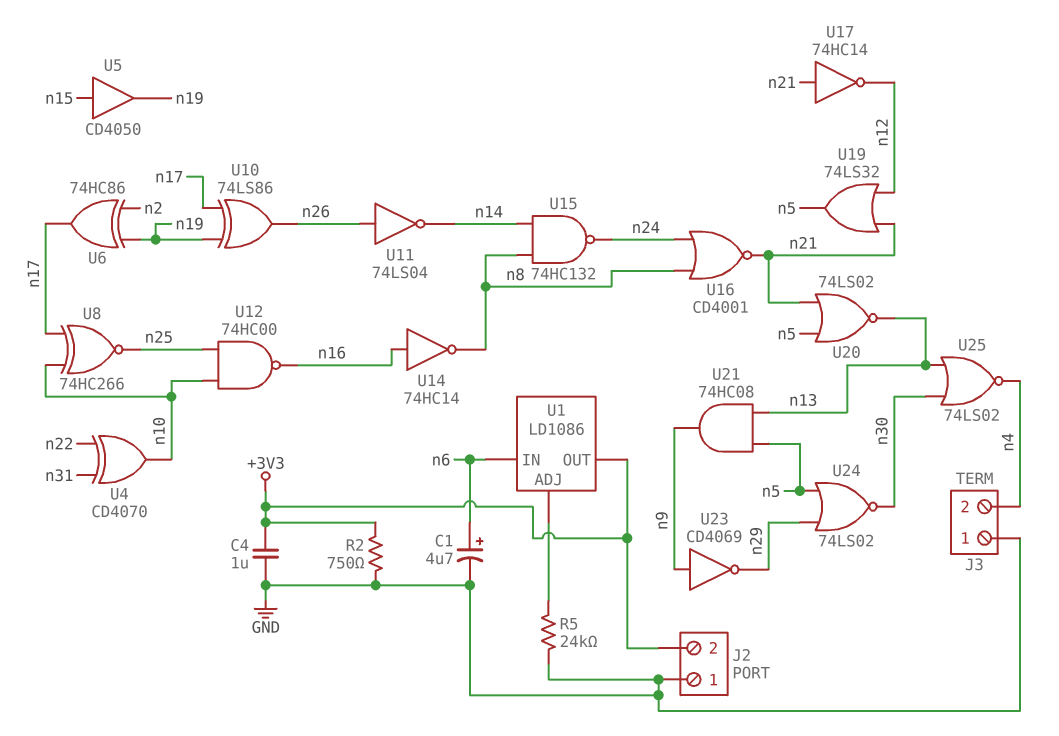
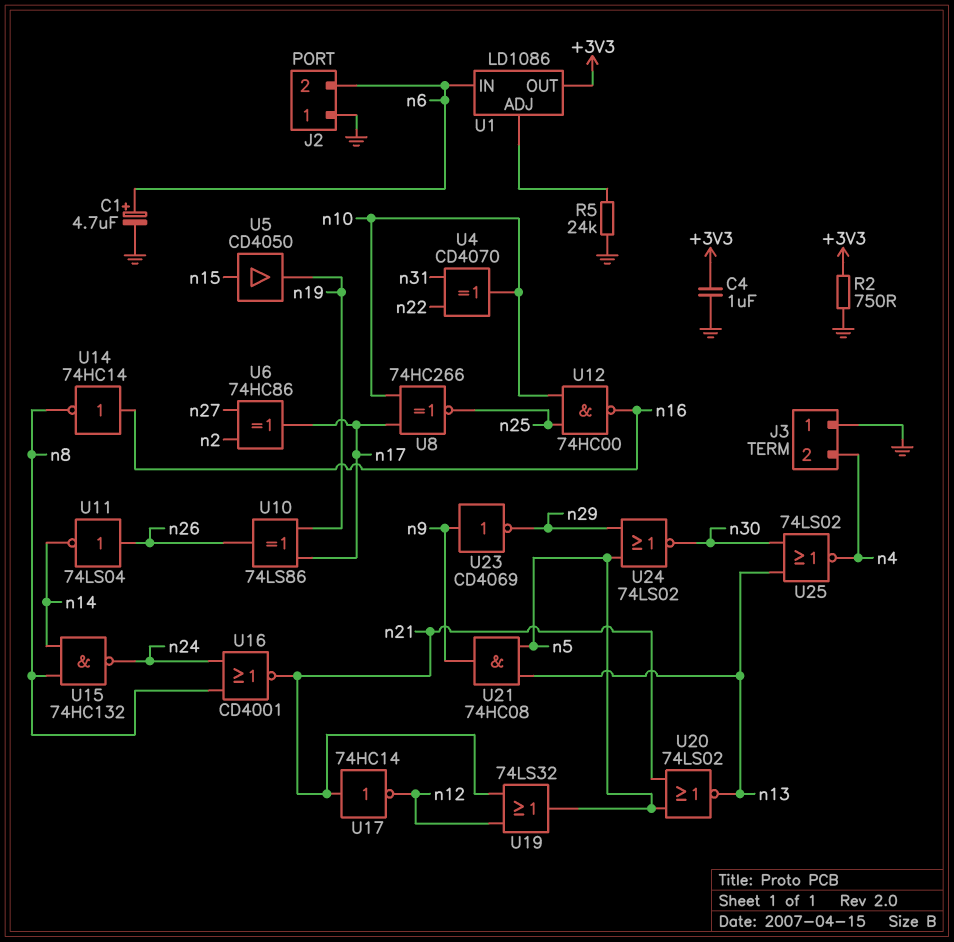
J2 pin 2: +3V3 -> n6
U6: XOR 74HC86 (in n2, in n19, out n17) -> XOR 74HC86 (in n2, in n27, out n17)

